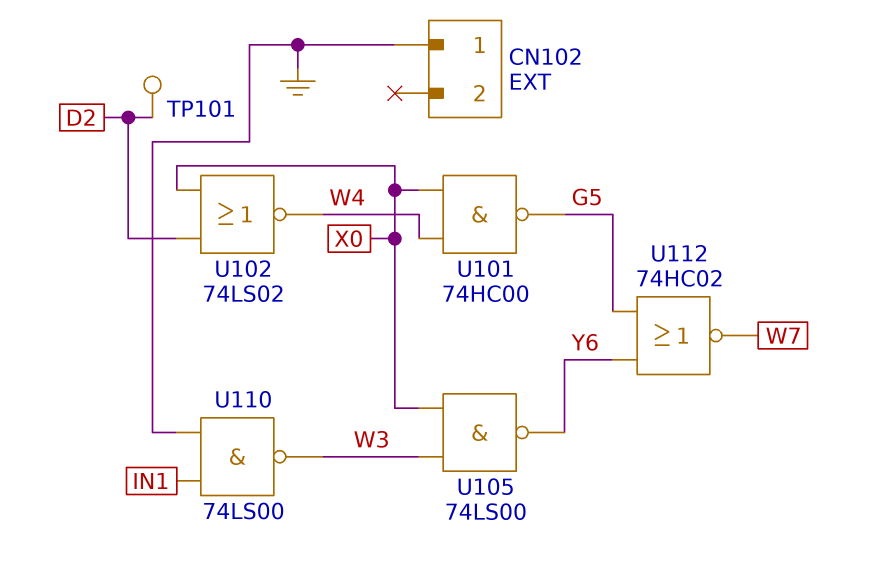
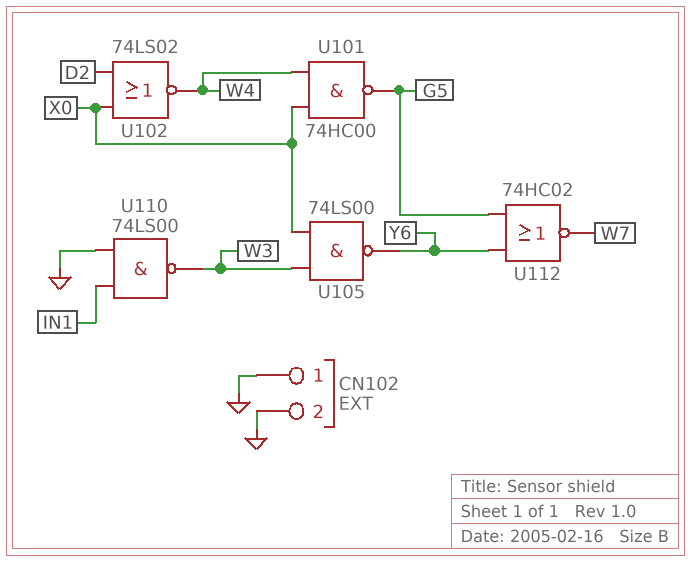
CN102 pin 2: none -> GND
TP101: test point (D2) -> none

